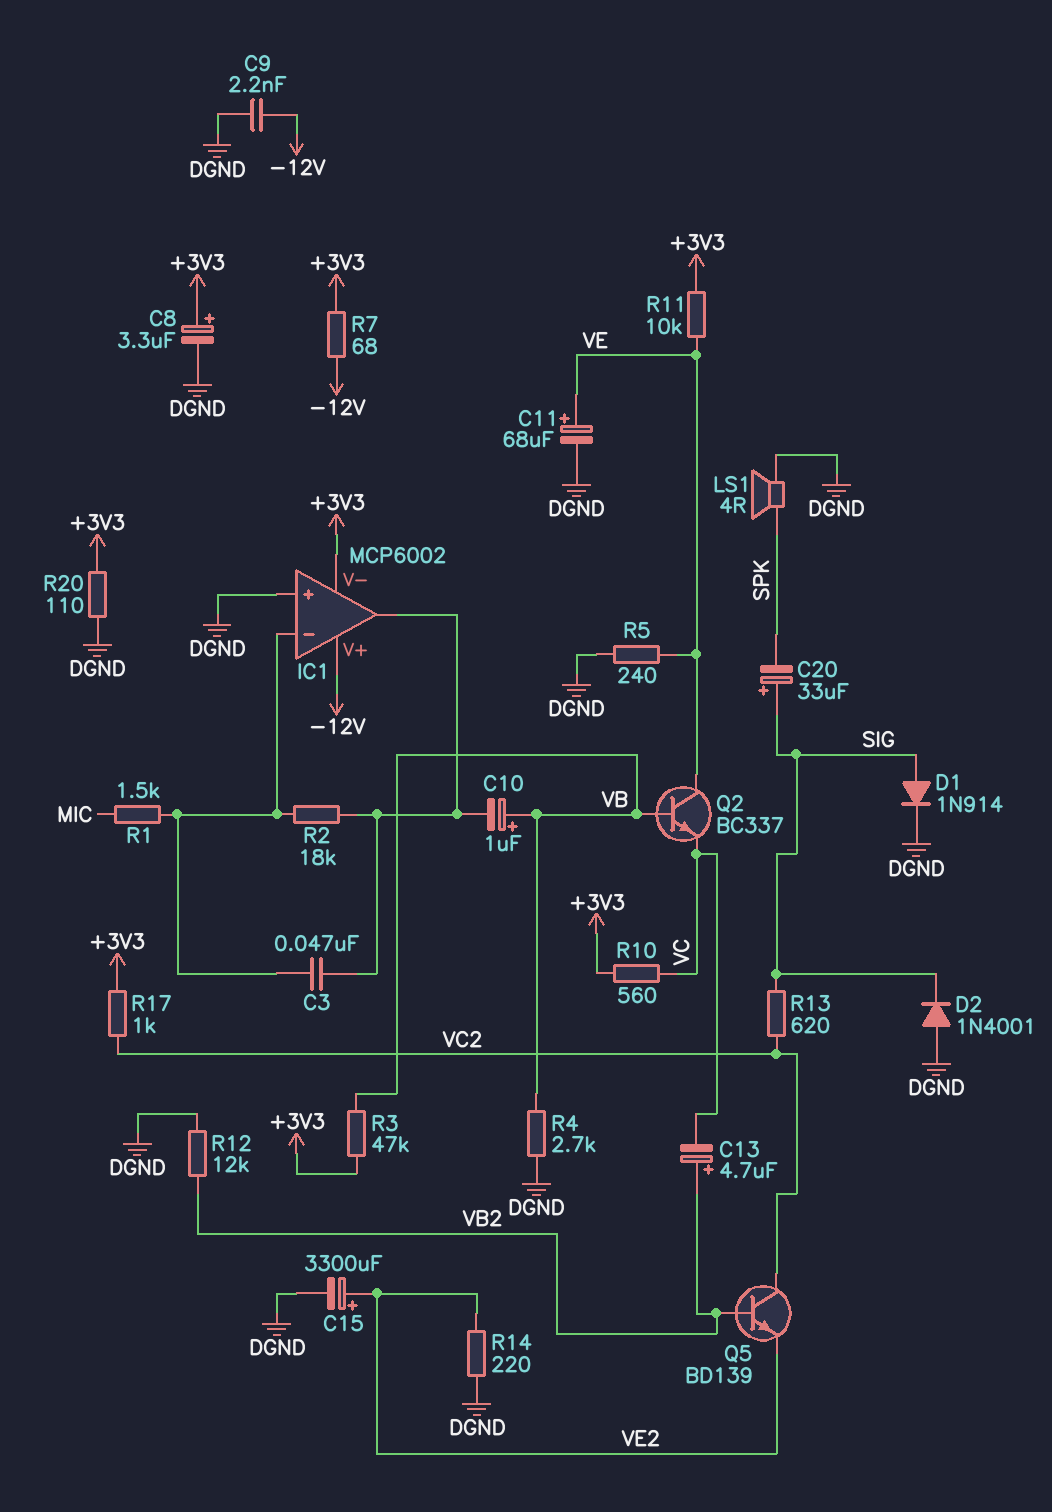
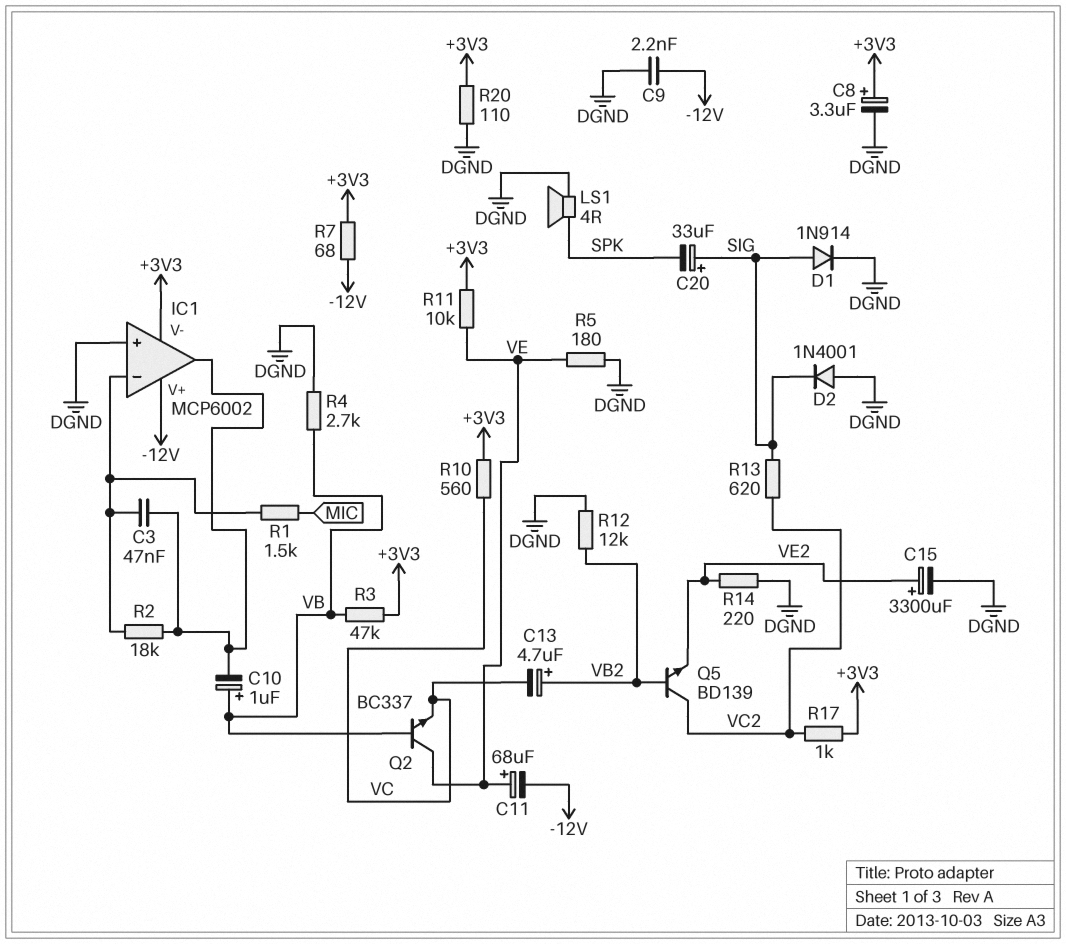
C11: 68uF (plus VE, minus DGND) -> 68uF (plus VE, minus -12V)
R5: 240 (DGND, VE) -> 180 (DGND, VE)

